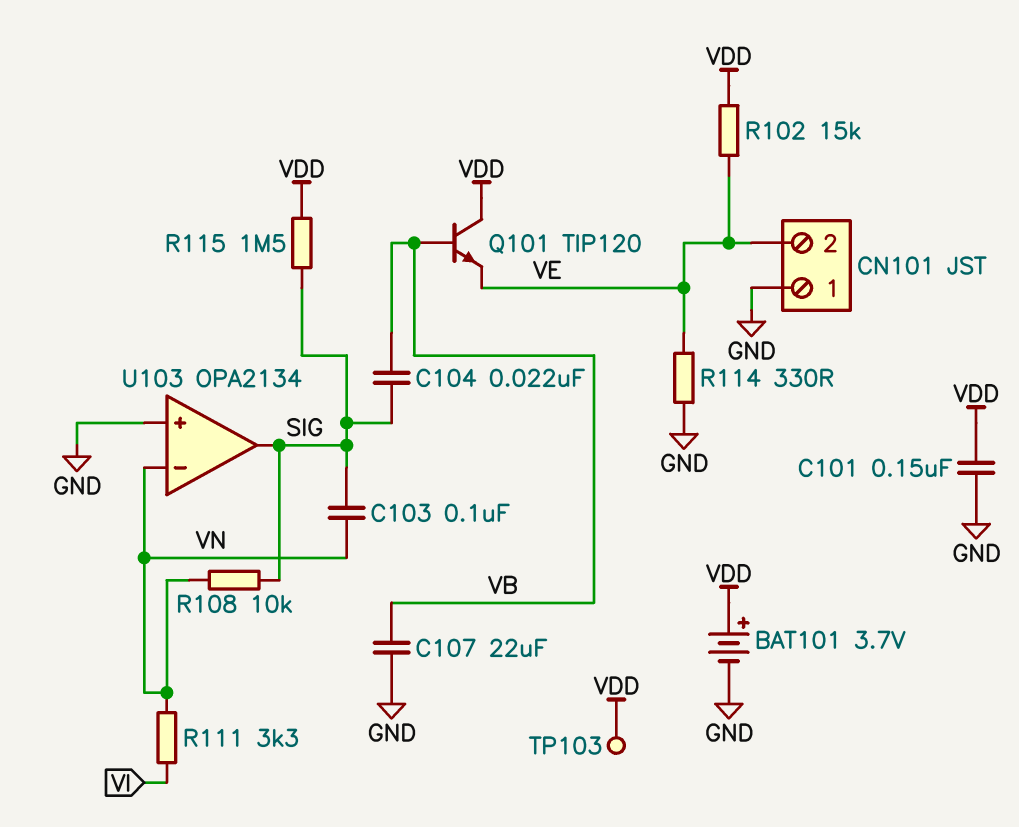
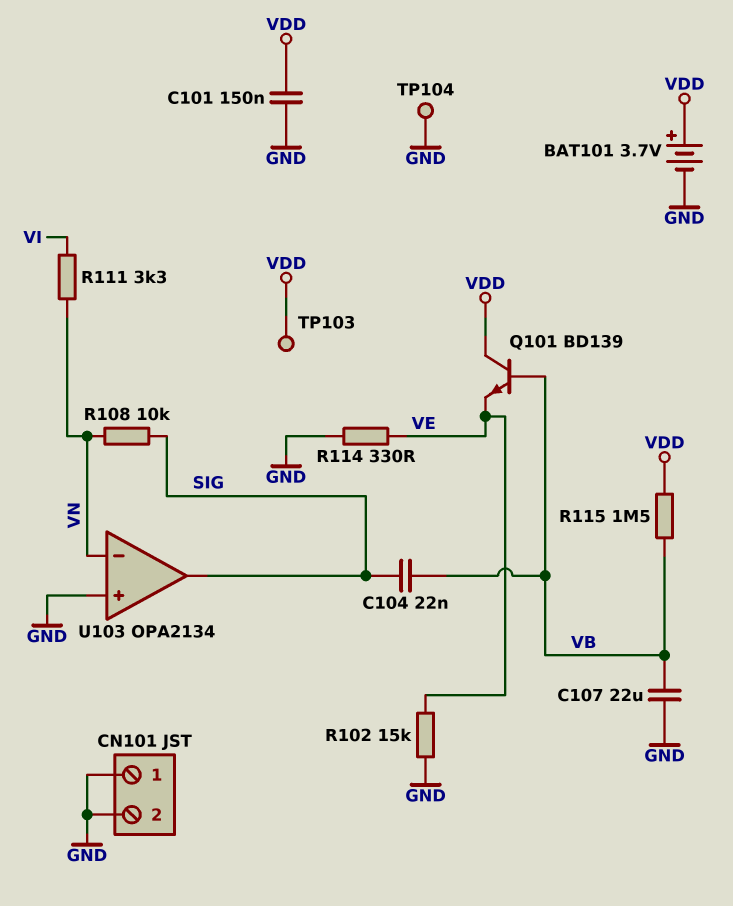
C103: 100nF (SIG, VN) -> none
CN101 pin 2: VE -> GND
Q101: NPN TIP120 (B VB, C VDD, E VE) -> NPN BD139 (B VB, C VDD, E VE)
R102: 15k (VDD, VE) -> 15k (GND, VE)
R115: 1.5M (SIG, VDD) -> 1.5M (VB, VDD)
TP104: none -> test point (GND)

